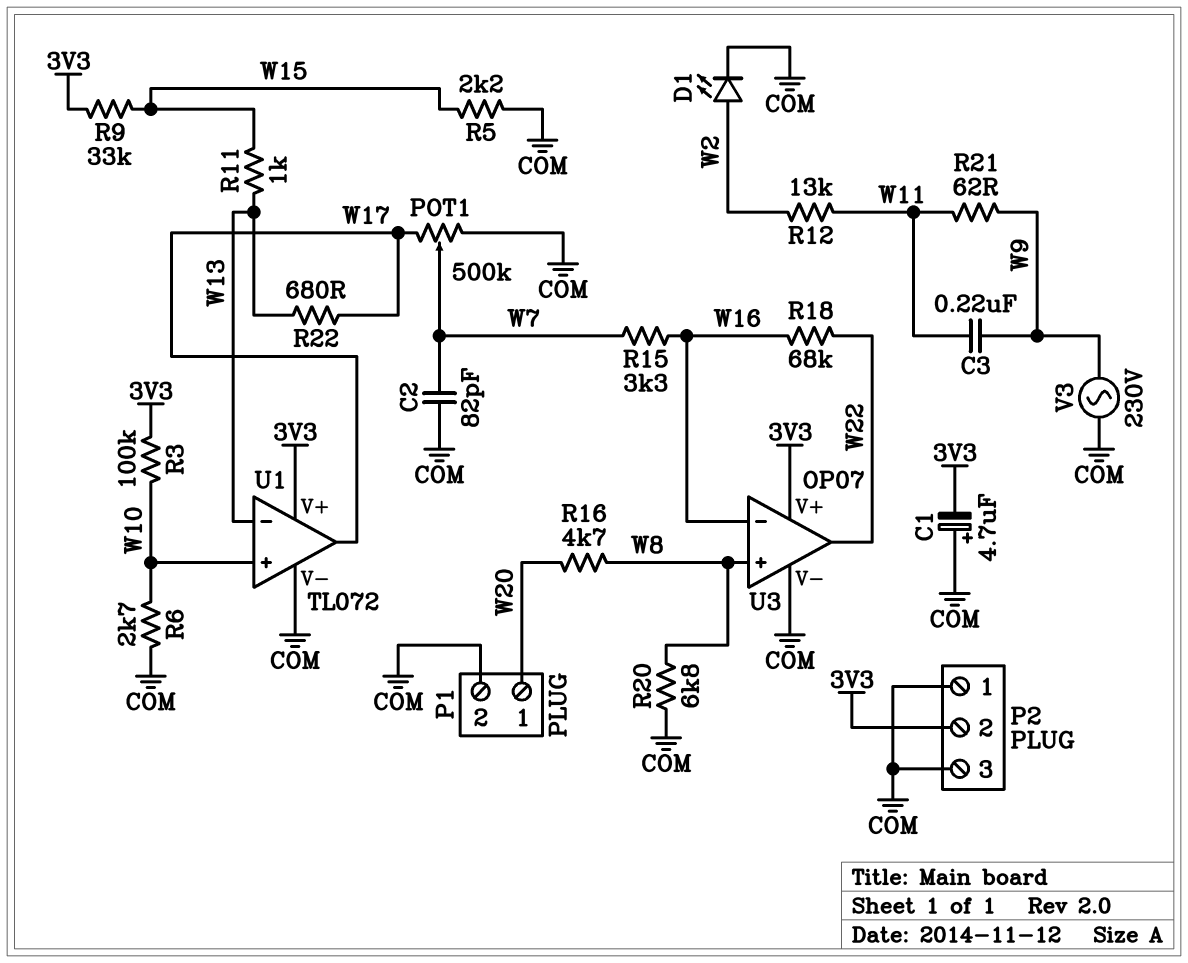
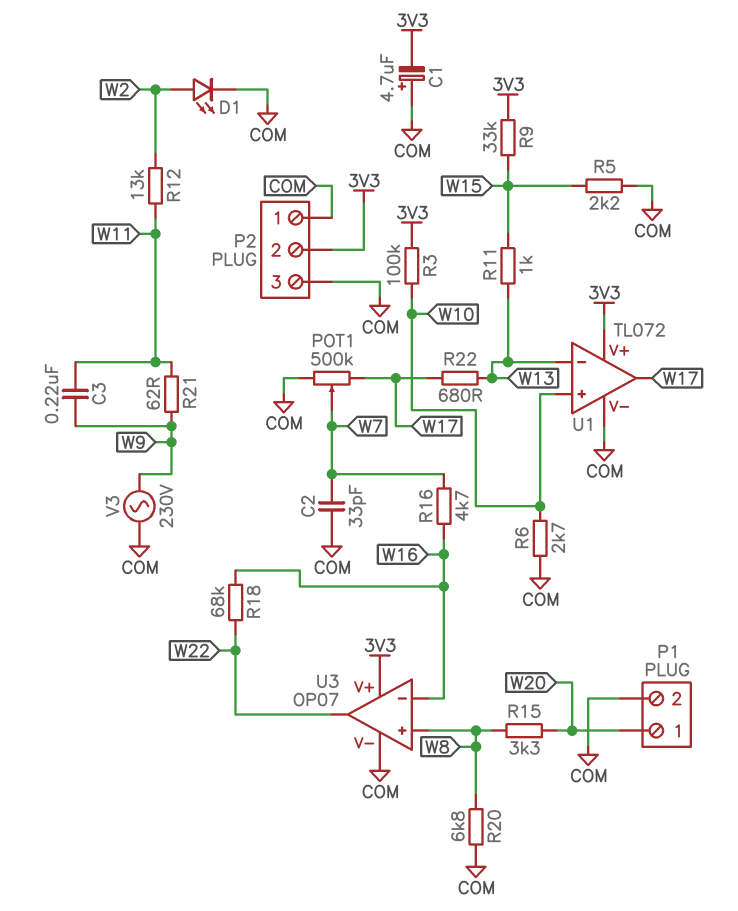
C2: 82pF (COM, W7) -> 33pF (COM, W7)
R15: 3.3k (W7, W16) -> 3.3k (W8, W20)
R16: 4.7k (W8, W20) -> 4.7k (W7, W16)

